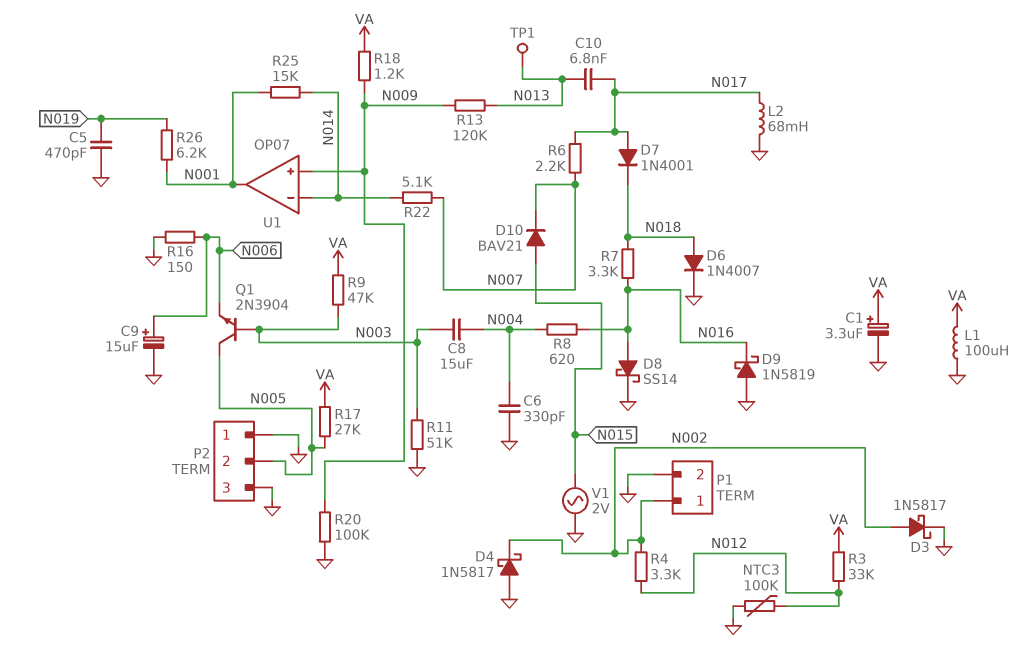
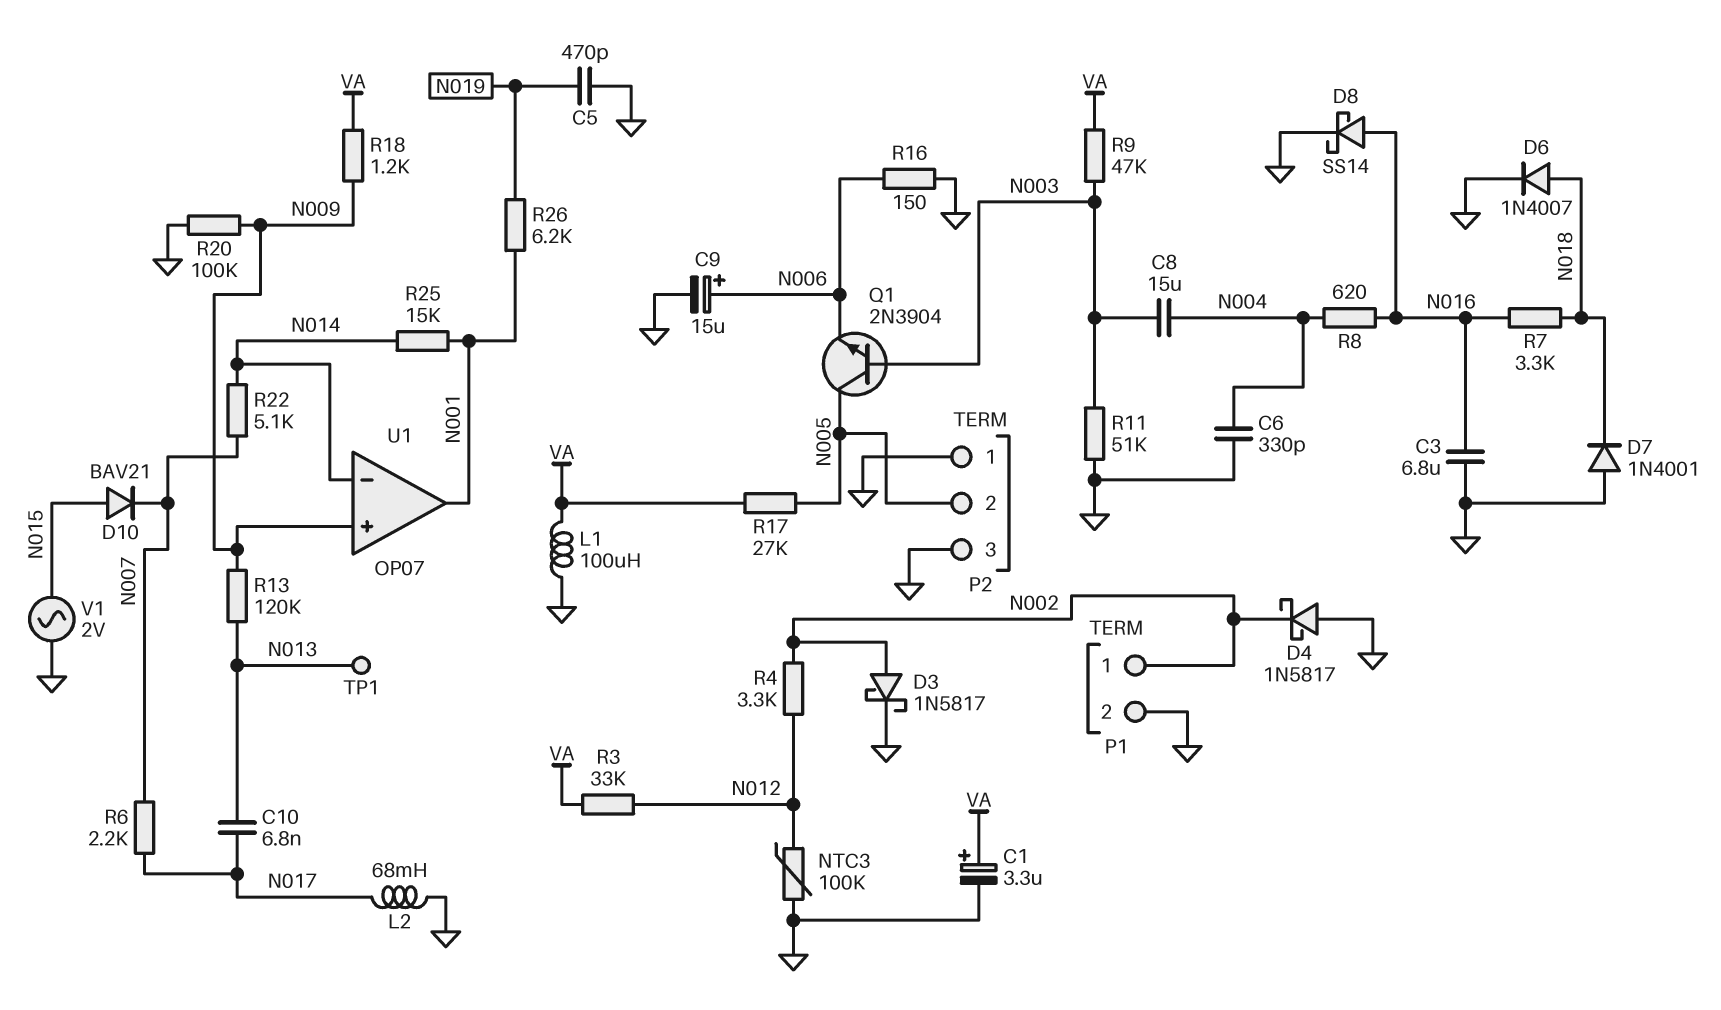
C3: none -> 6.8uF (GND, N016)
D7: diode 1N4001 (A N017, K N018) -> diode 1N4001 (A GND, K N018)
D9: schottky 1N5819 (A GND, K N016) -> none

